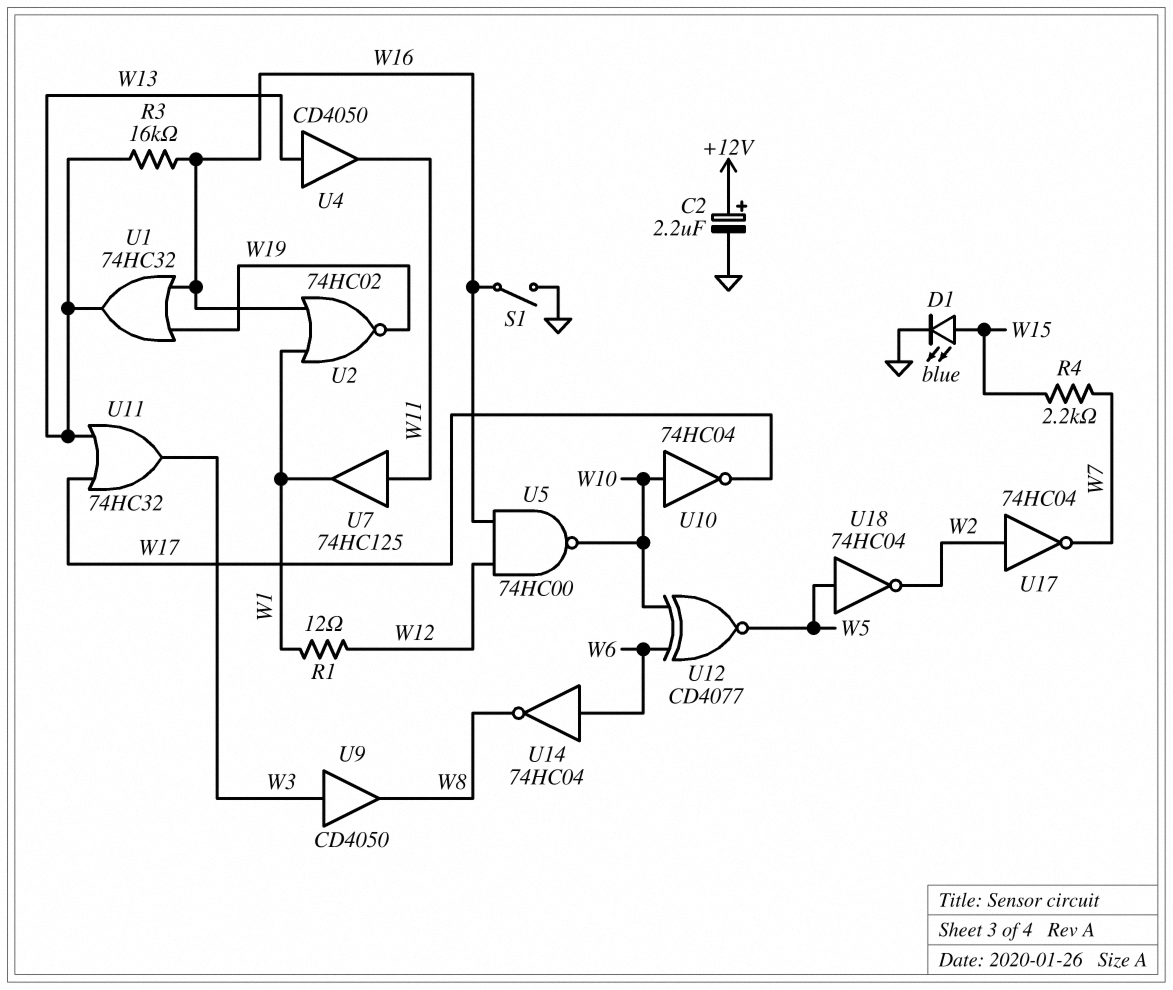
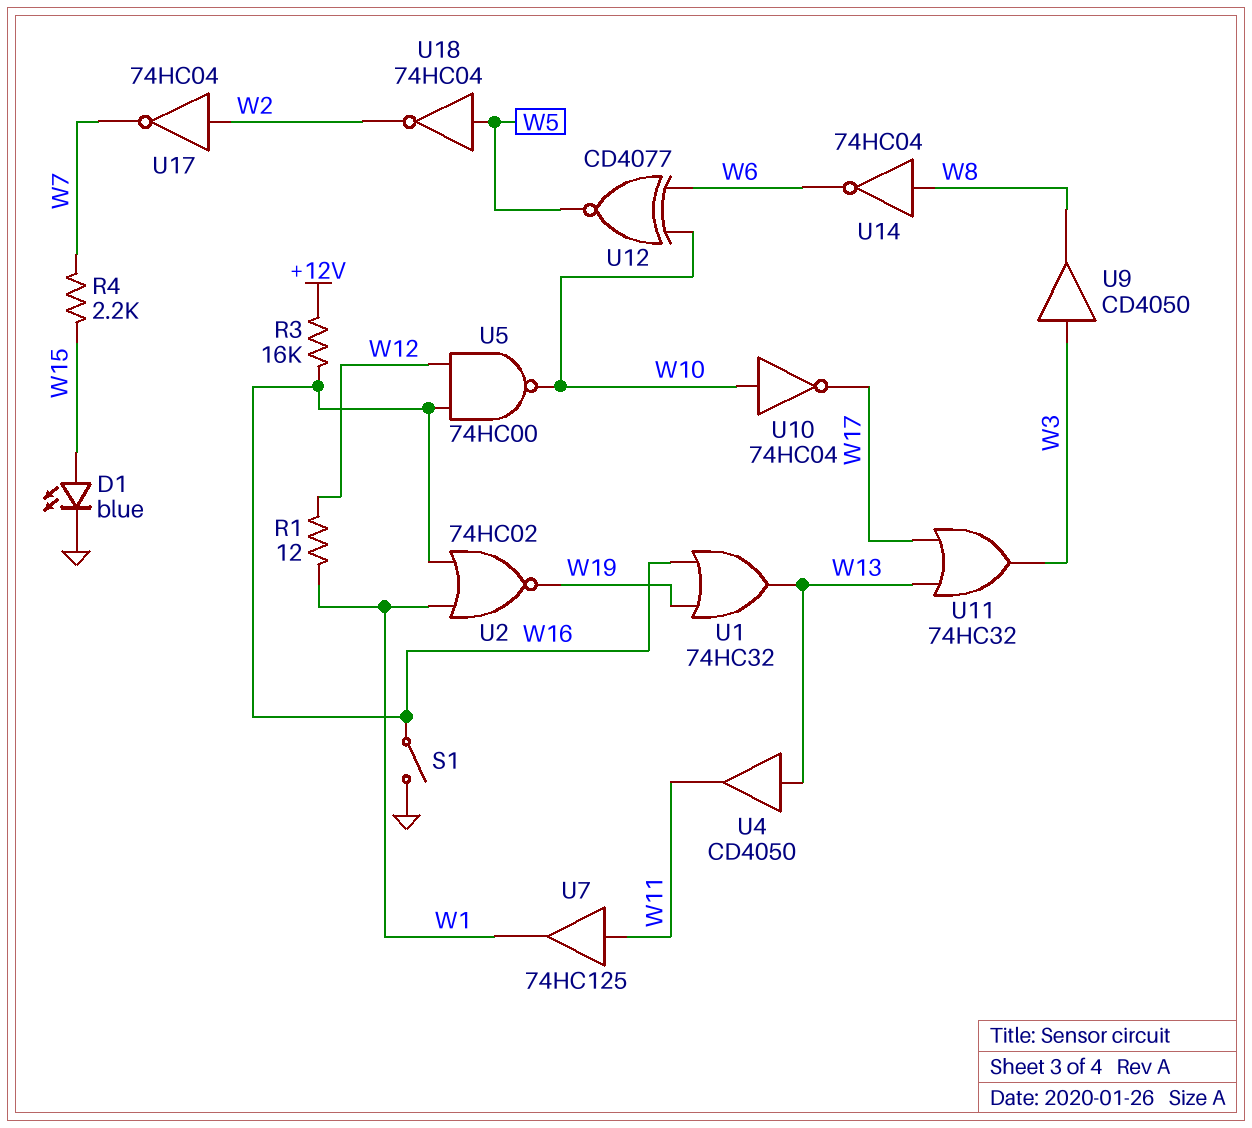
C2: 2.2uF (plus +12V, minus GND) -> none
R3: 16k (W13, W16) -> 16k (+12V, W16)
U14: NOT 74HC04 (in W6, out W8) -> NOT 74HC04 (in W8, out W6)

